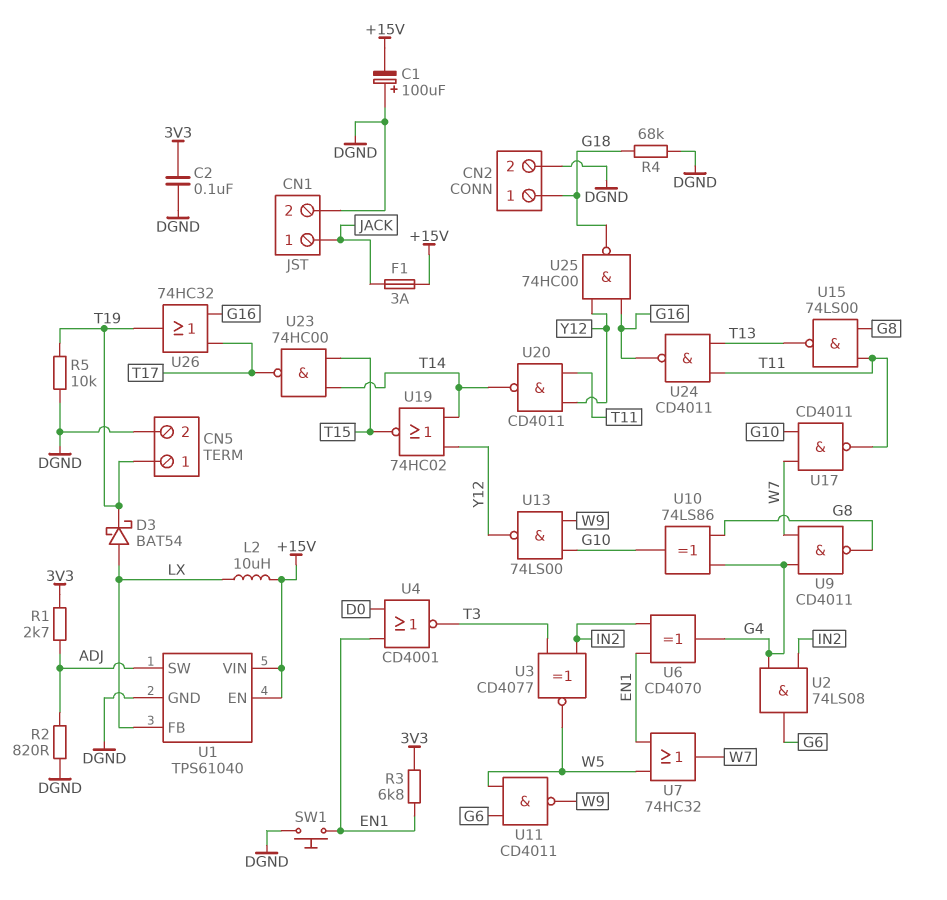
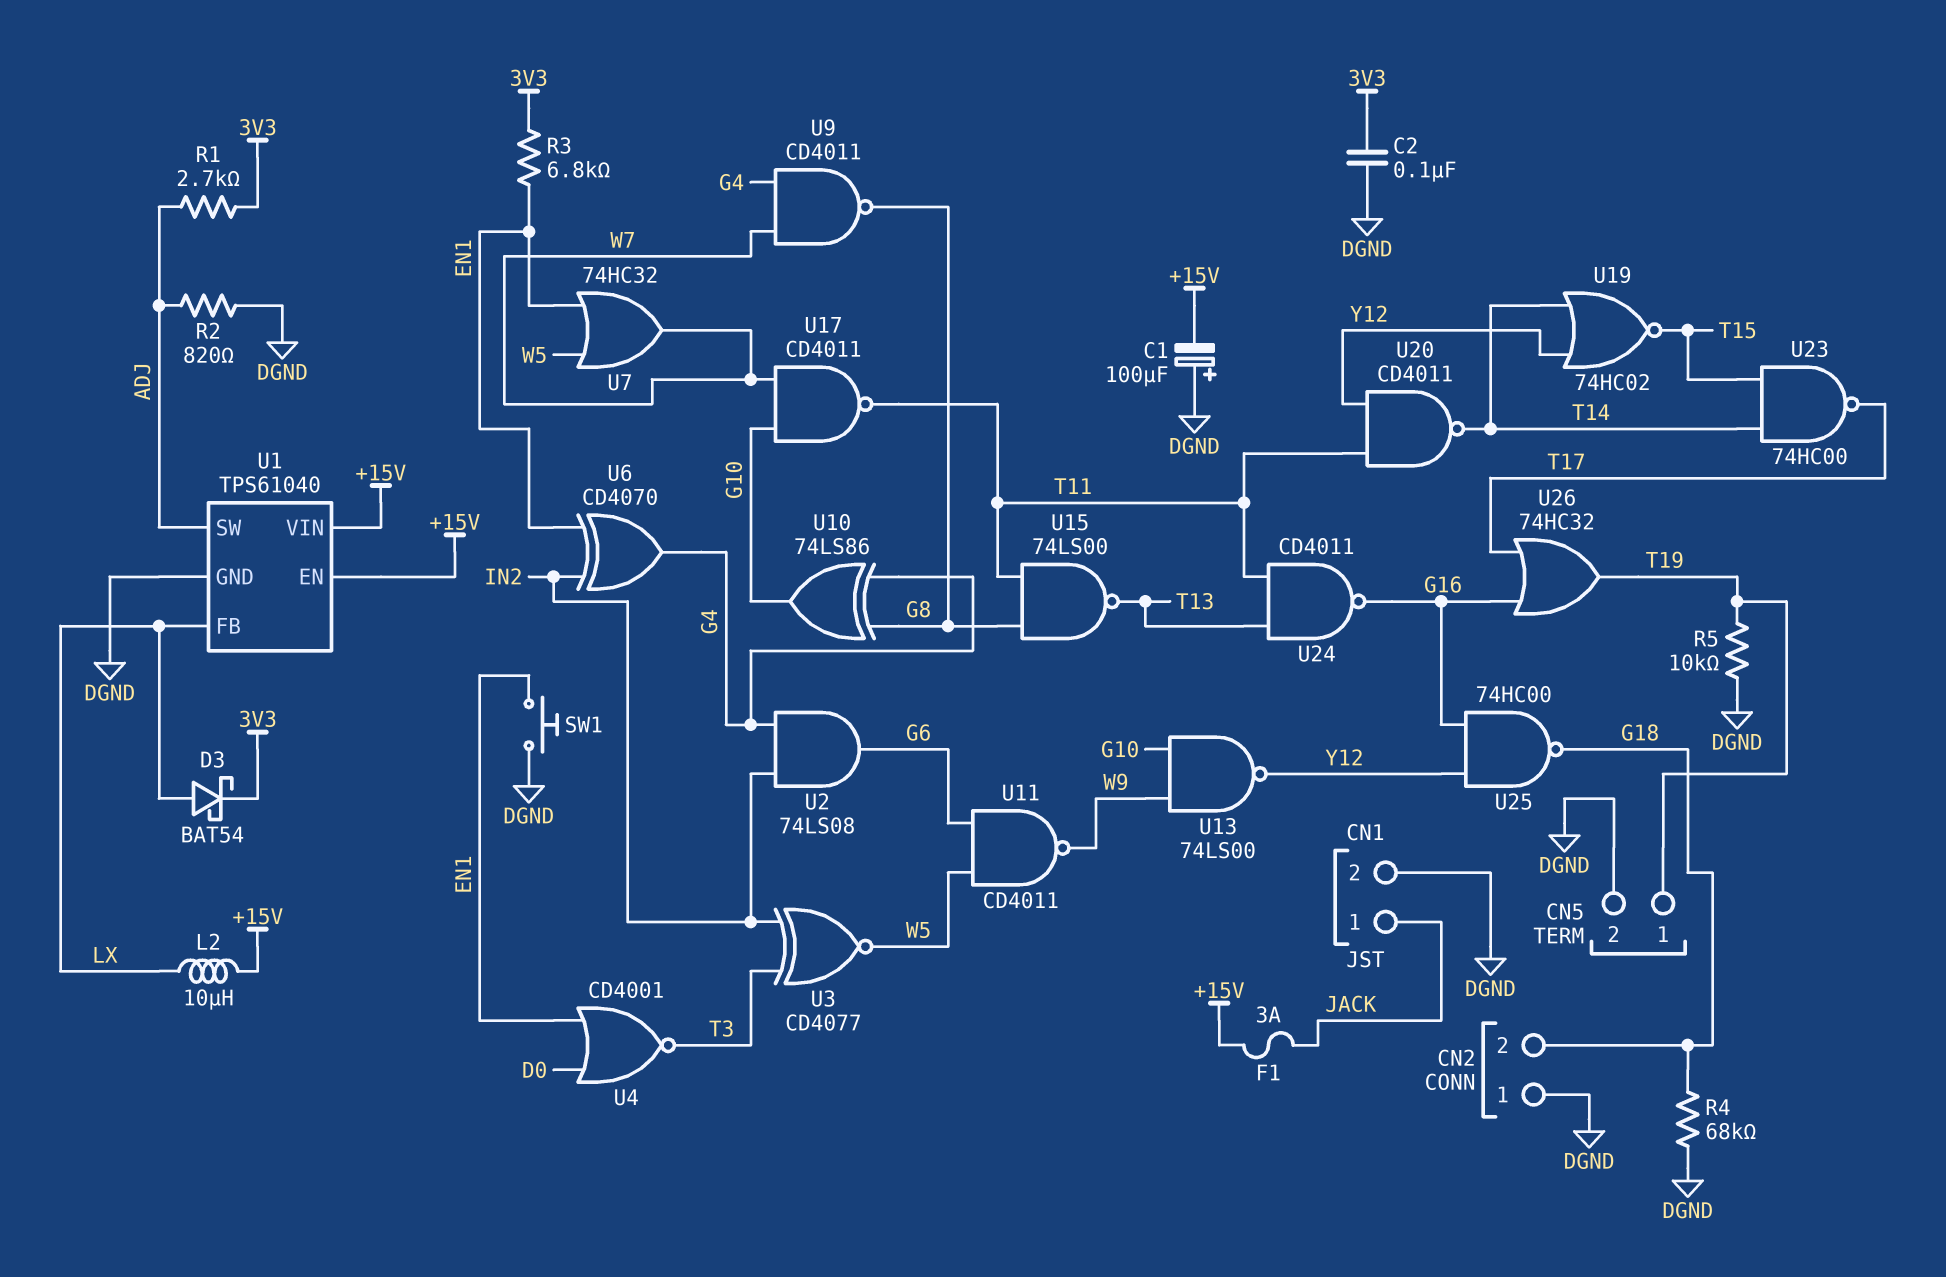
CN2 pin 1: G18 -> DGND
CN2 pin 2: DGND -> G18
D3: schottky BAT54 (A LX, K T19) -> schottky BAT54 (A LX, K 3V3)

